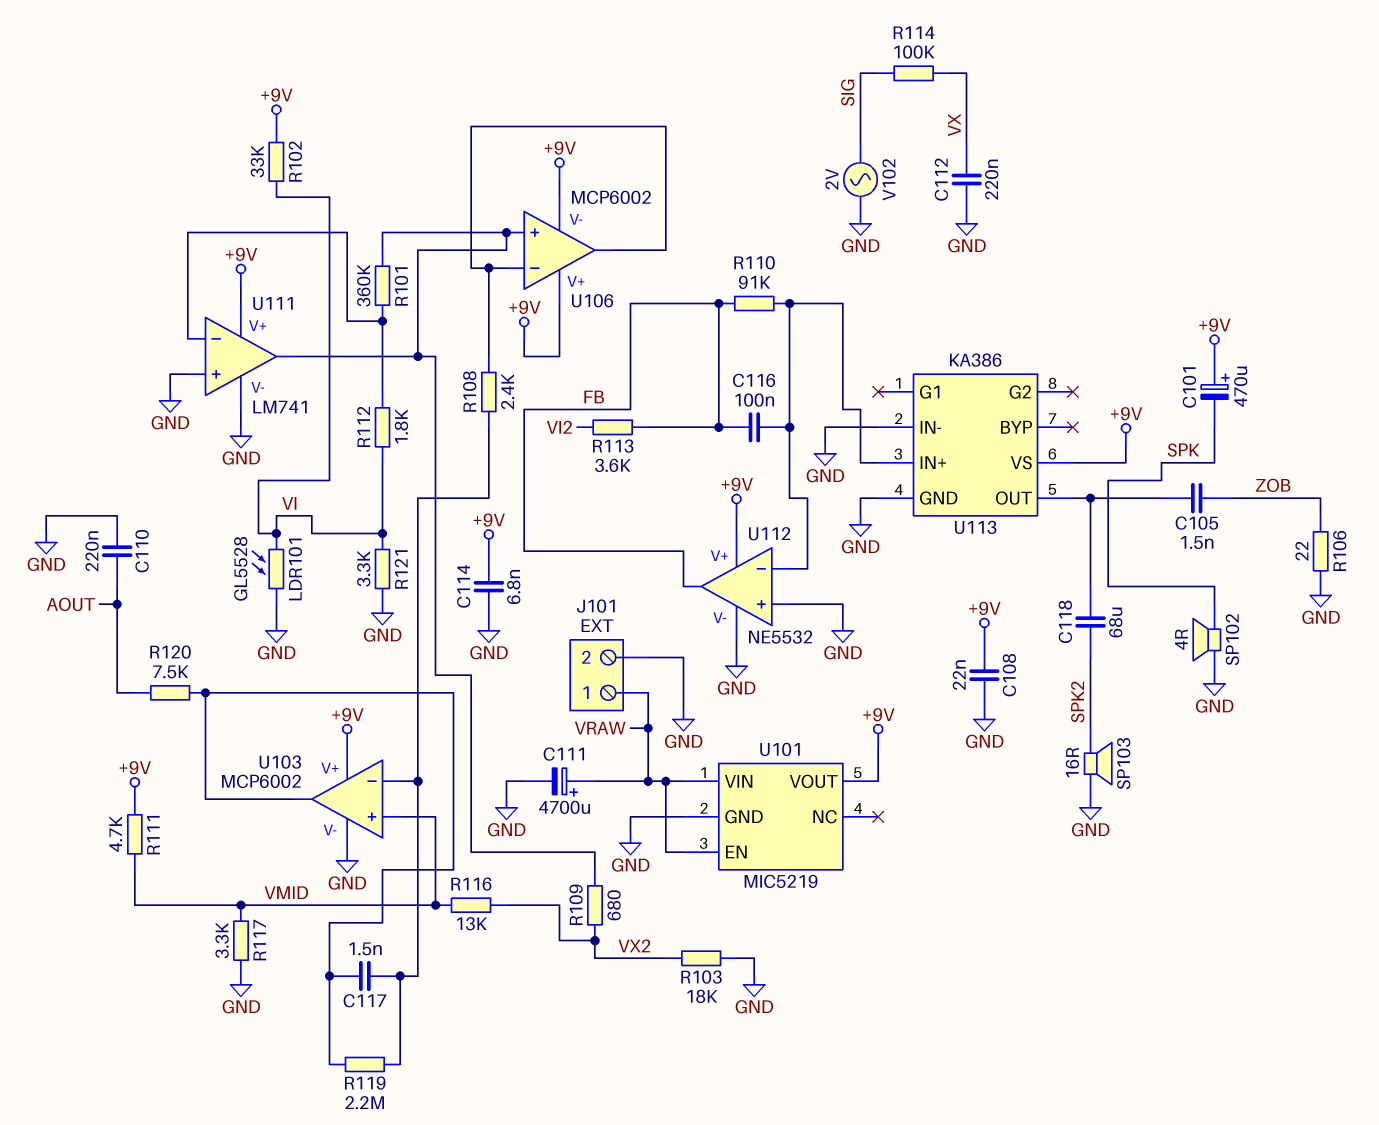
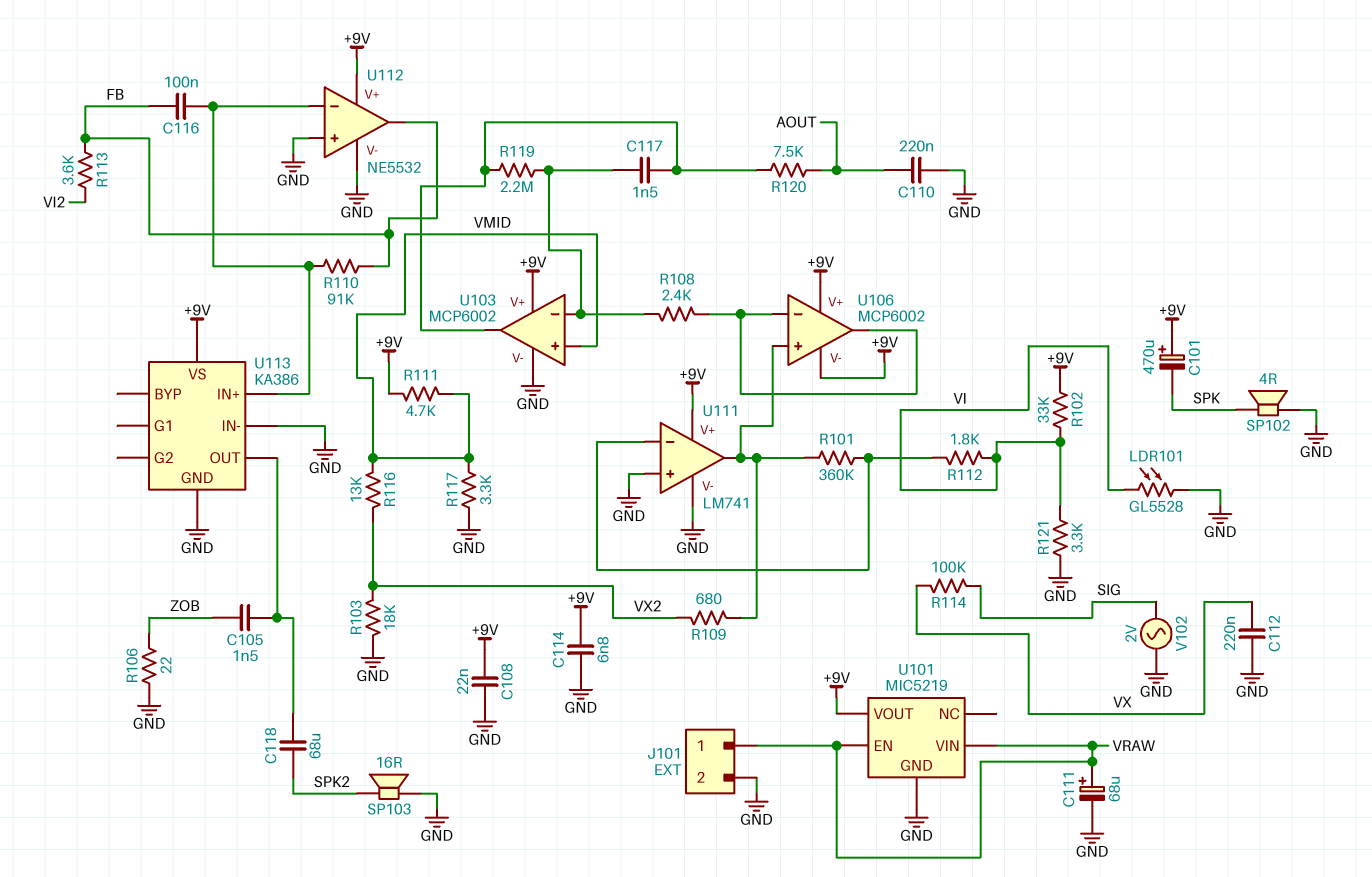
C111: 4700uF (plus VRAW, minus GND) -> 68uF (plus VRAW, minus GND)

